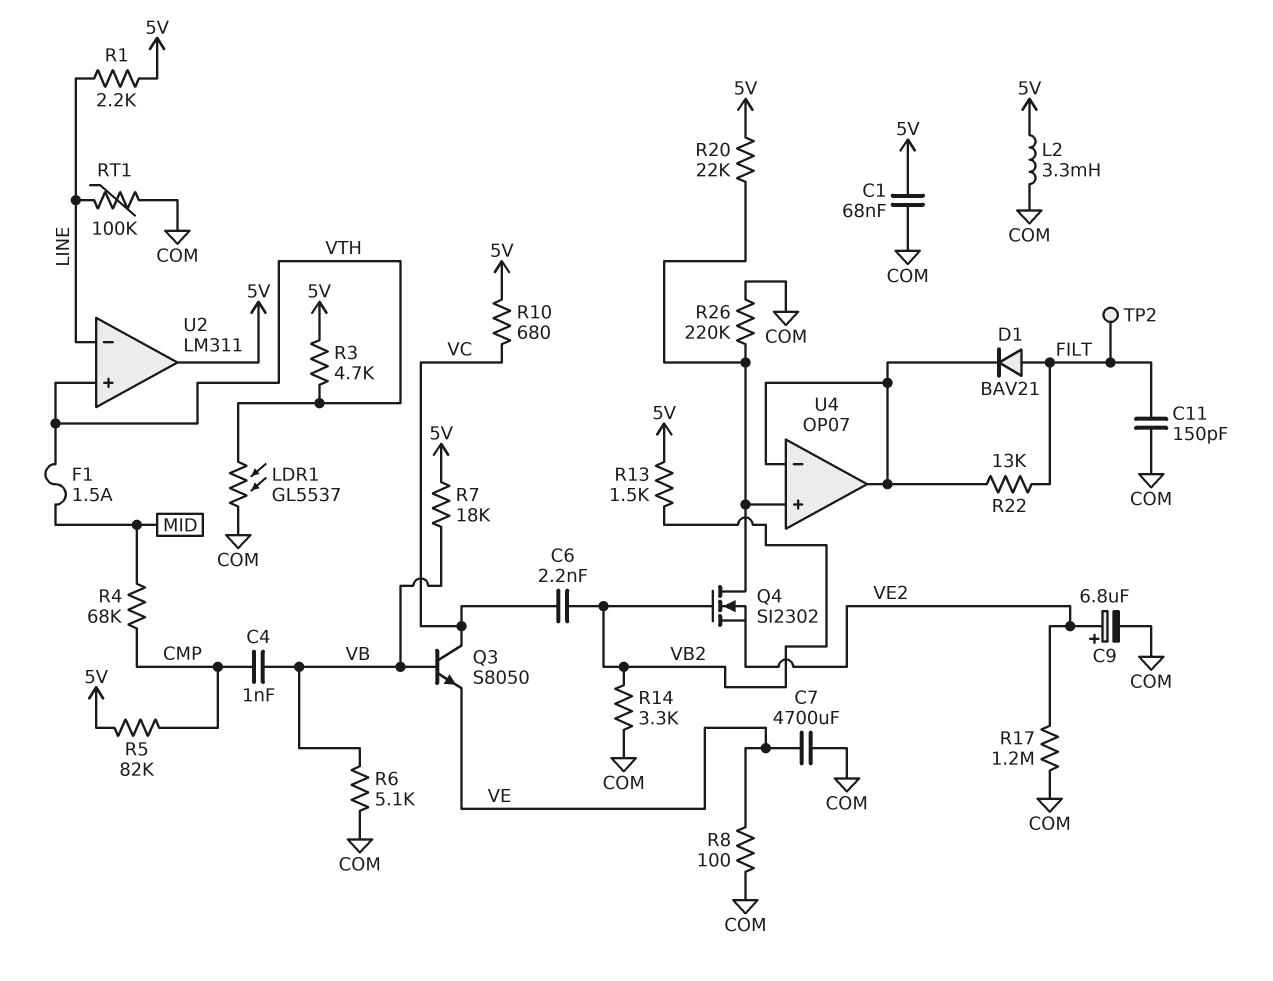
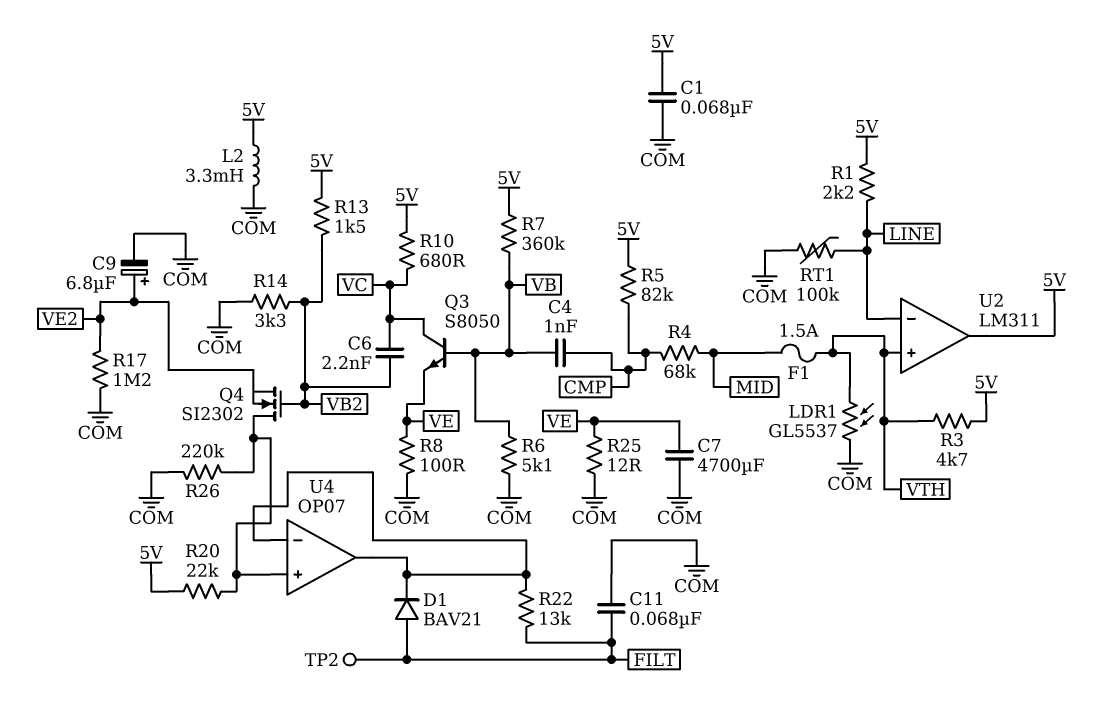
C11: 150pF (COM, FILT) -> 68nF (COM, FILT)
R7: 18k (5V, VB) -> 360k (5V, VB)
R25: none -> 12 (COM, VE)

